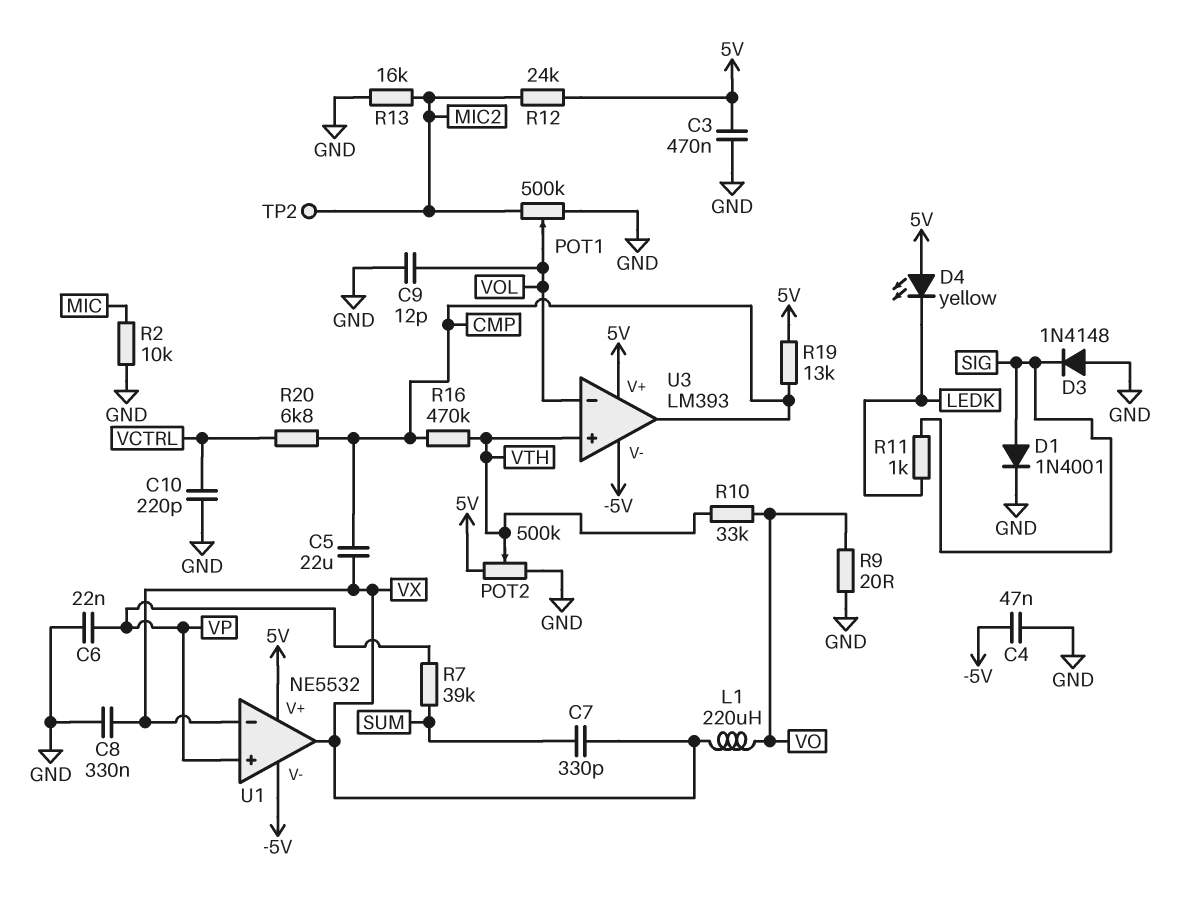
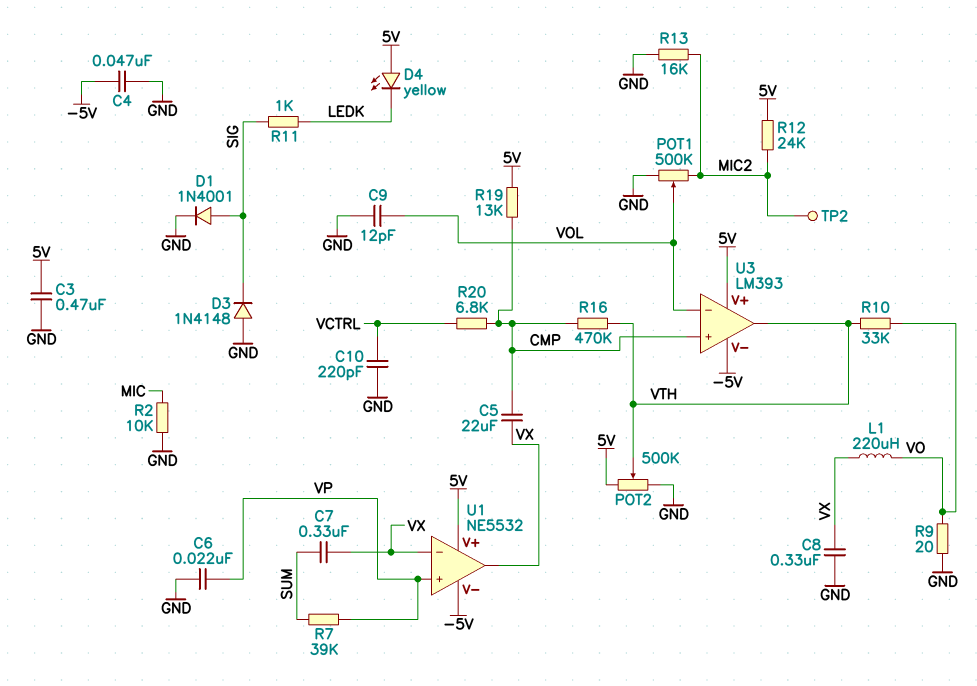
C7: 330pF (SUM, VX) -> 330nF (SUM, VX)
U3 pin in+: VTH -> CMP
U3 pin out: CMP -> VTH

